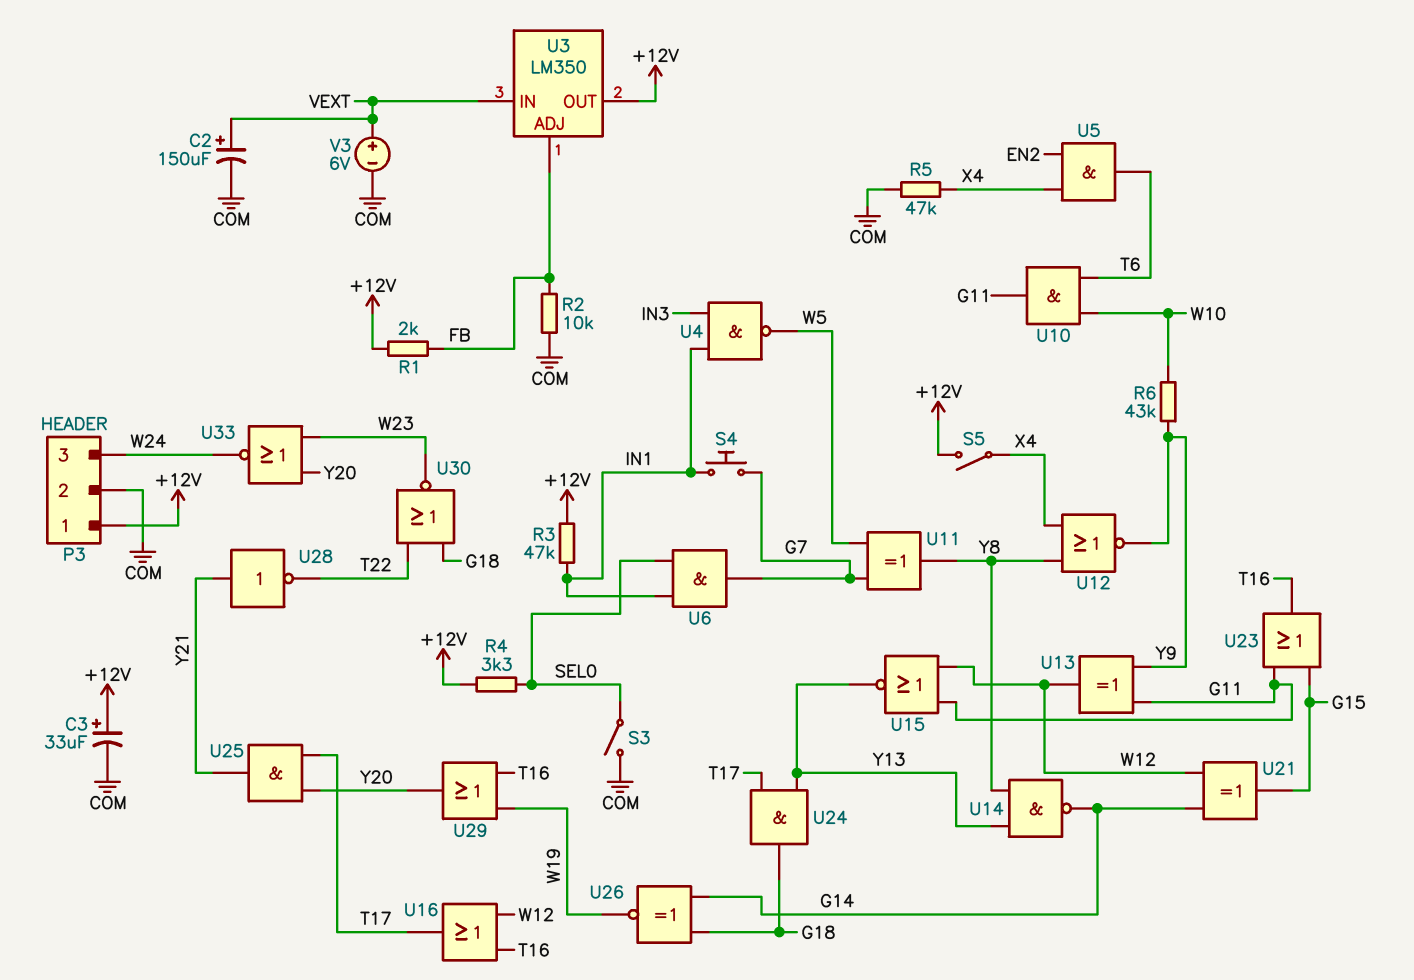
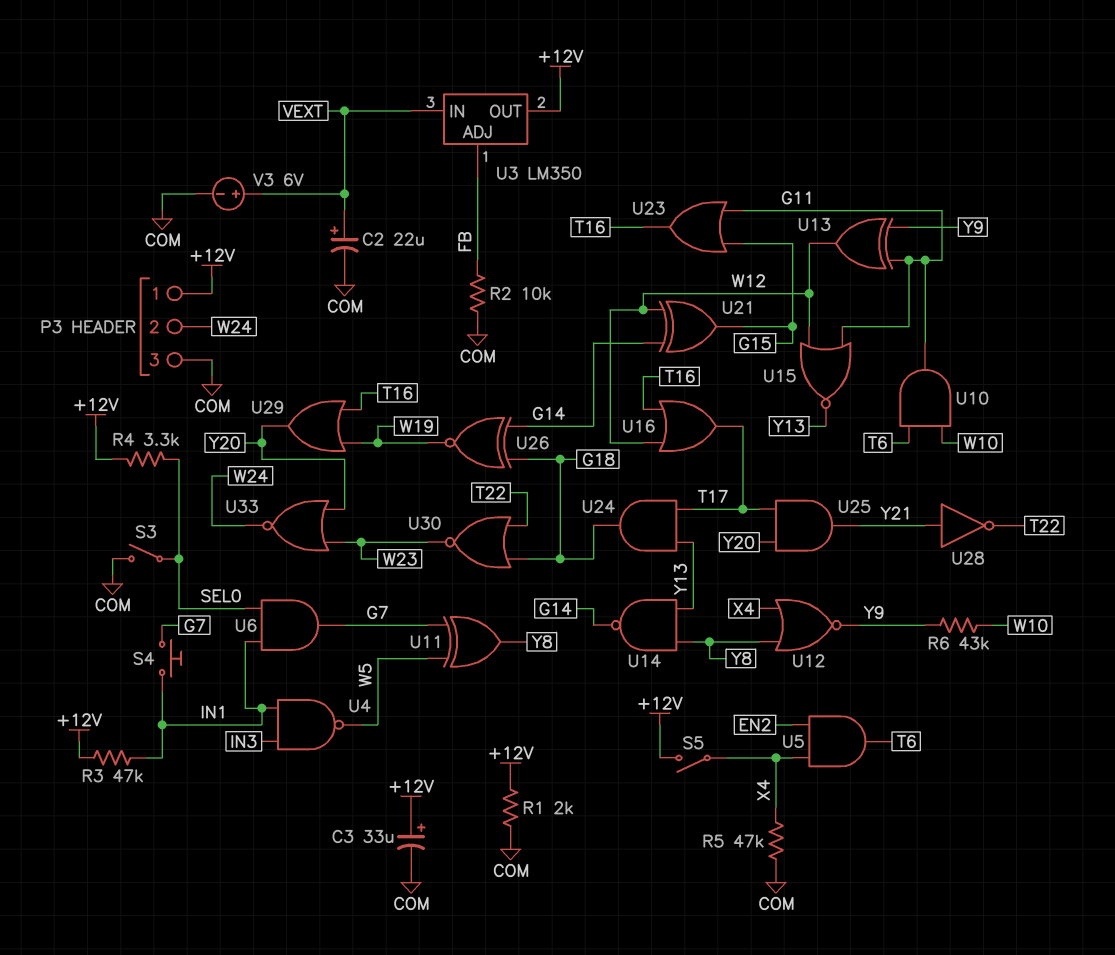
C2: 150uF (plus VEXT, minus COM) -> 22uF (plus VEXT, minus COM)
P3 pin 2: COM -> W24
P3 pin 3: W24 -> COM
R1: 2k (+12V, FB) -> 2k (+12V, COM)

